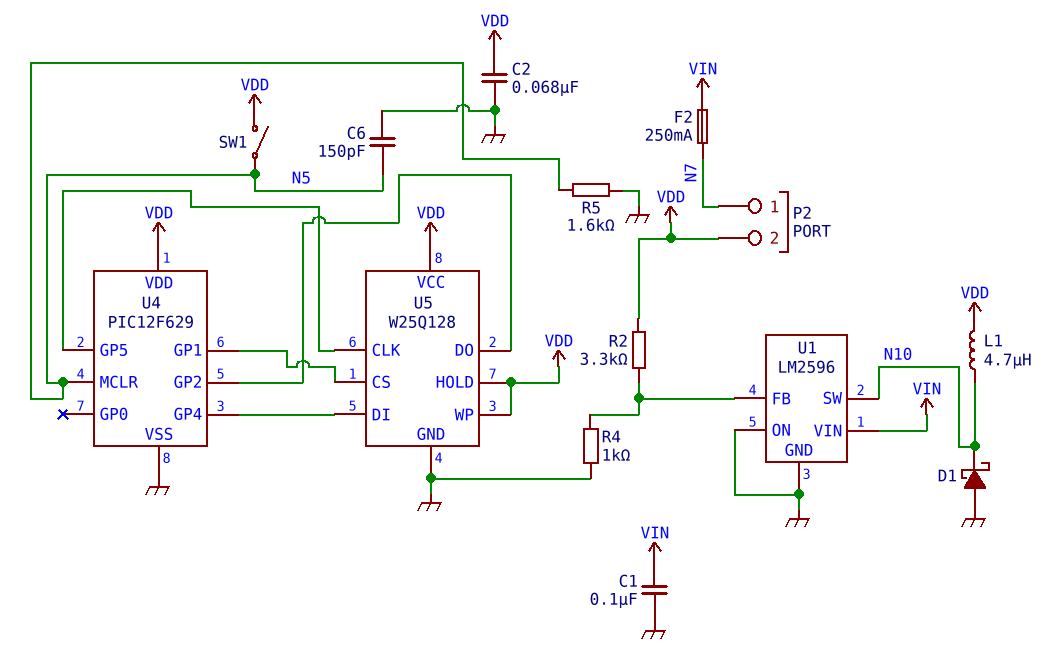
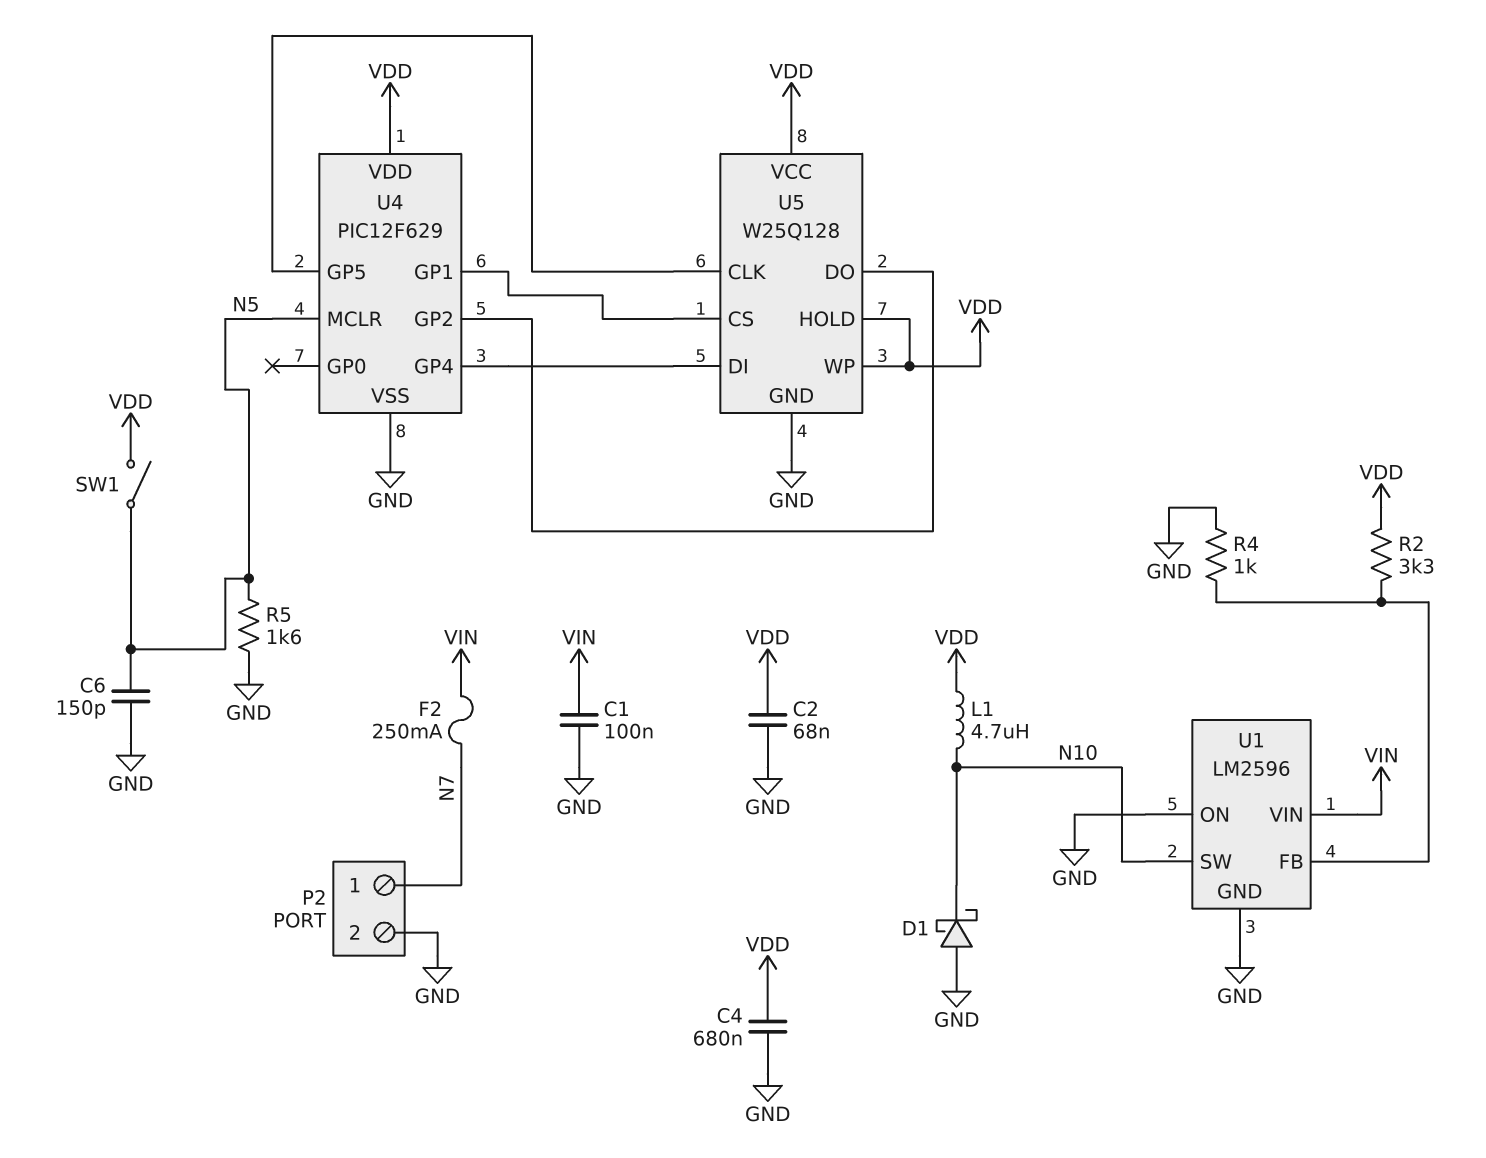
C4: none -> 680nF (GND, VDD)
P2 pin 2: VDD -> GND

